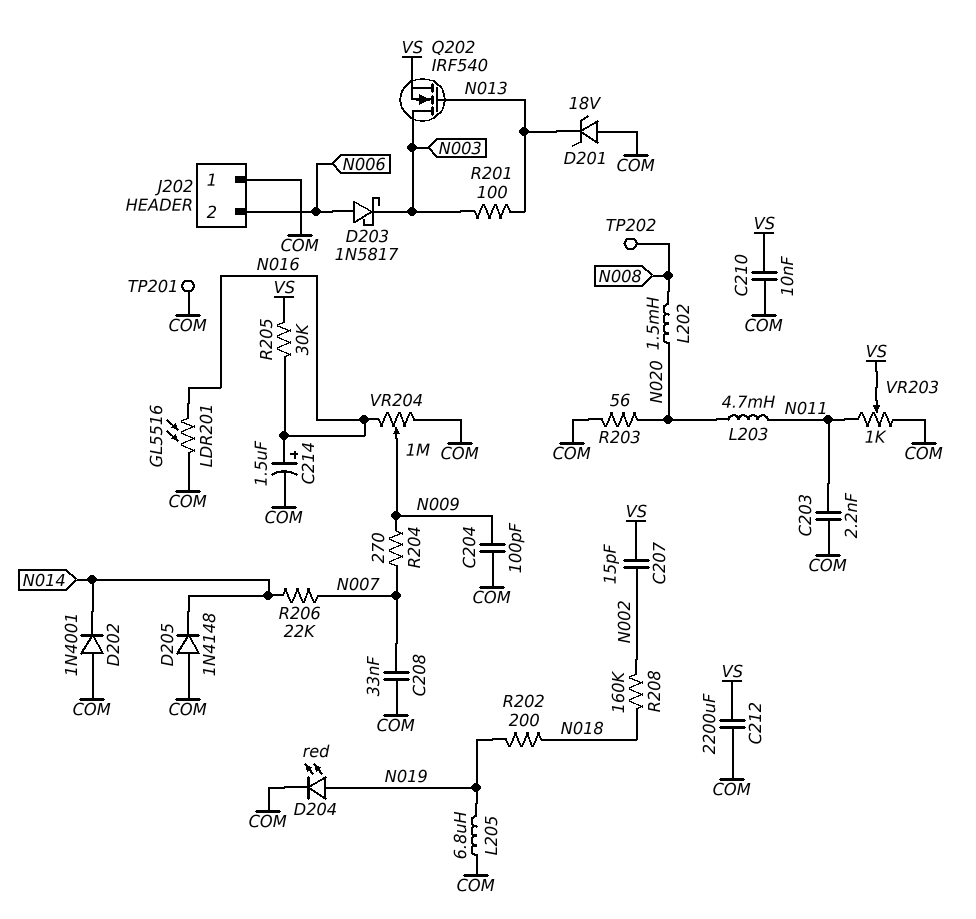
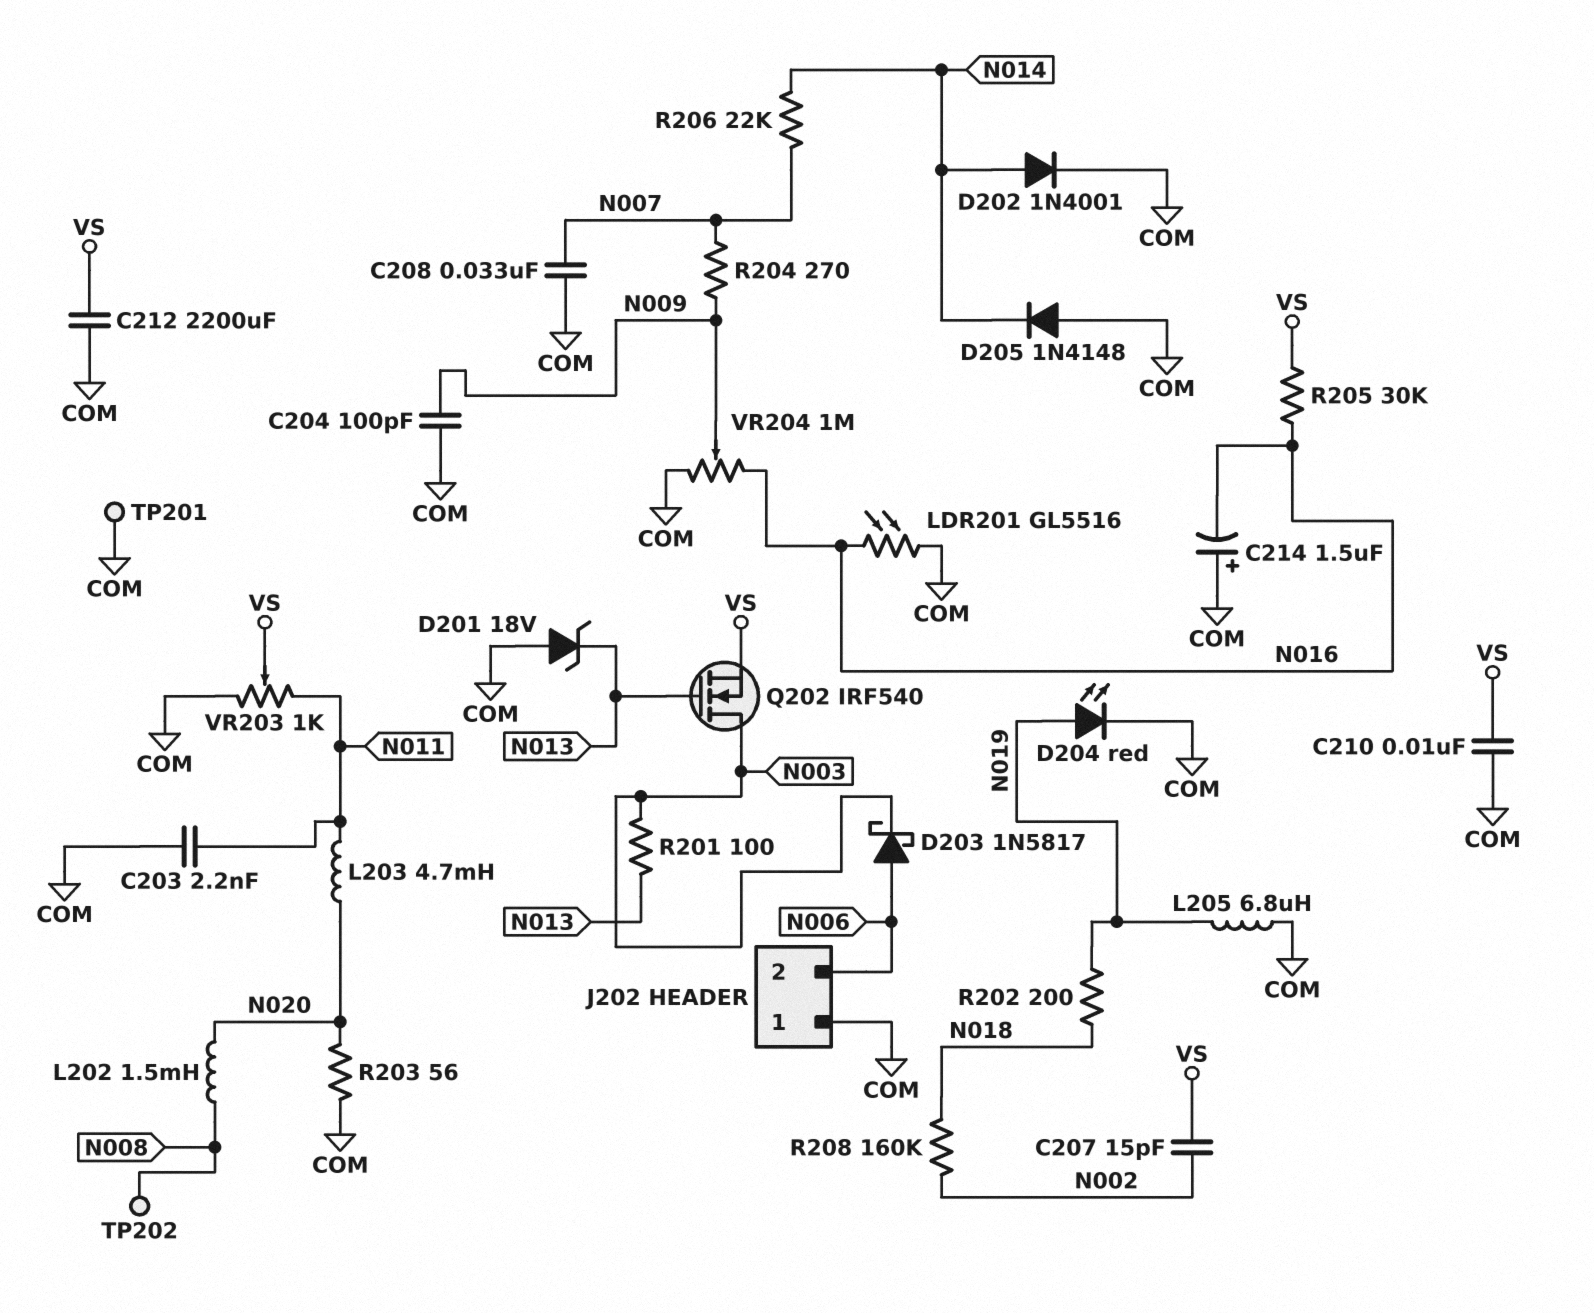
C214: 1.5uF (plus N016, minus COM) -> 1.5uF (plus COM, minus N016)
D202: diode 1N4001 (A COM, K N014) -> diode 1N4001 (A N014, K COM)

